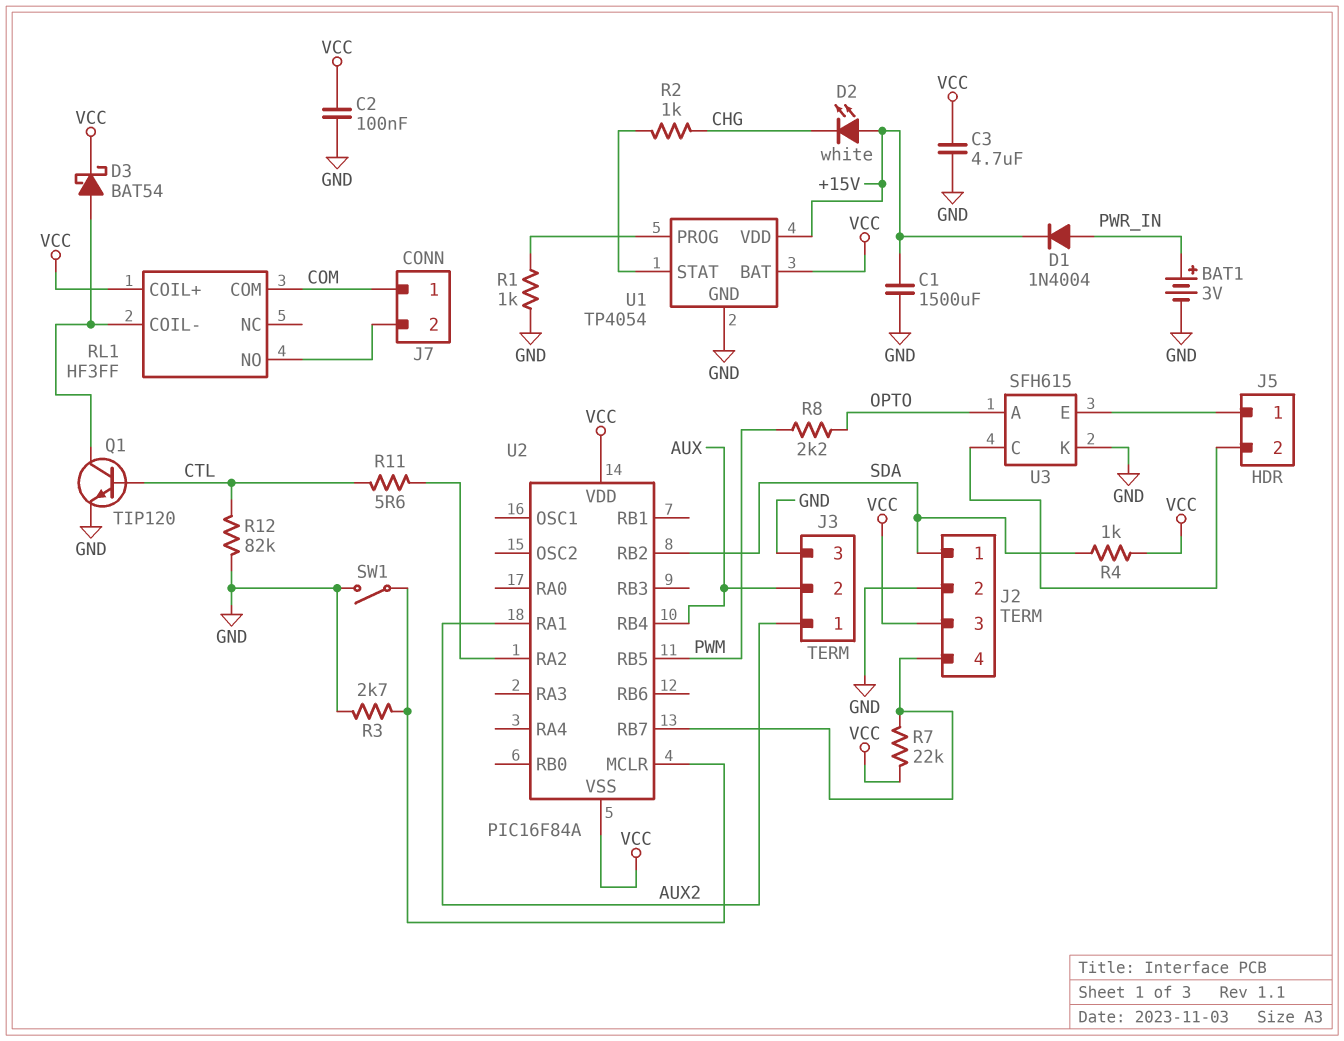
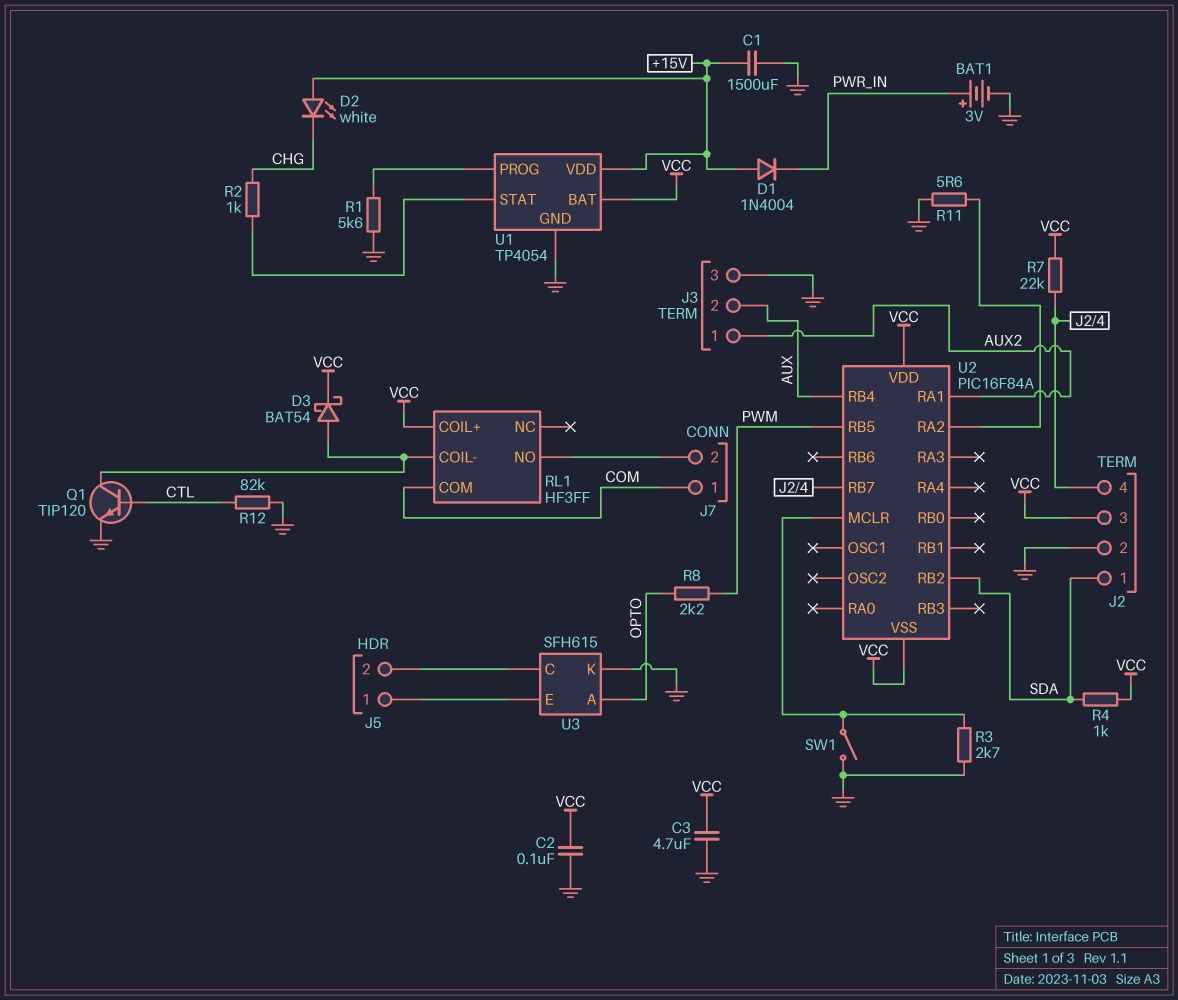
D1: diode 1N4004 (A PWR_IN, K +15V) -> diode 1N4004 (A +15V, K PWR_IN)
R1: 1k (GND, U1/PROG) -> 5.6k (GND, U1/PROG)
R11: 5.6 (CTL, U2/RA2) -> 5.6 (GND, U2/RA2)

